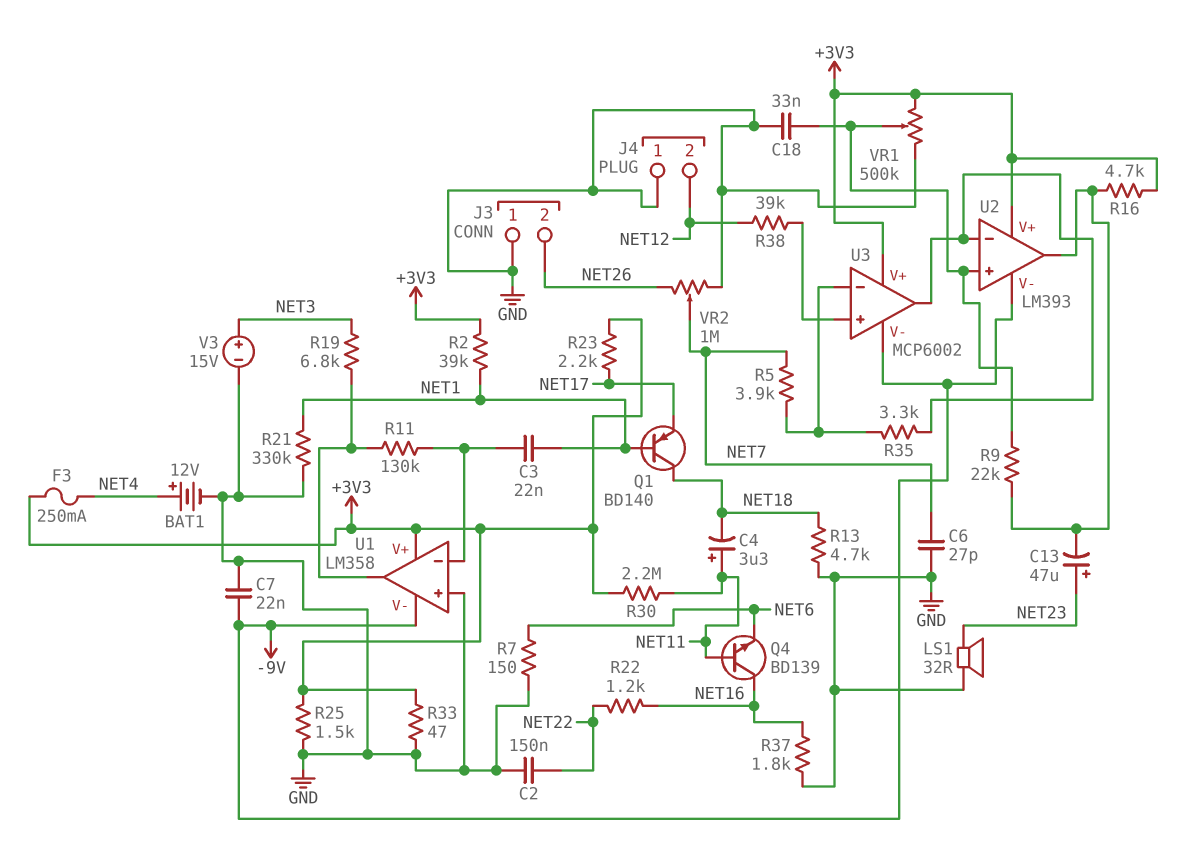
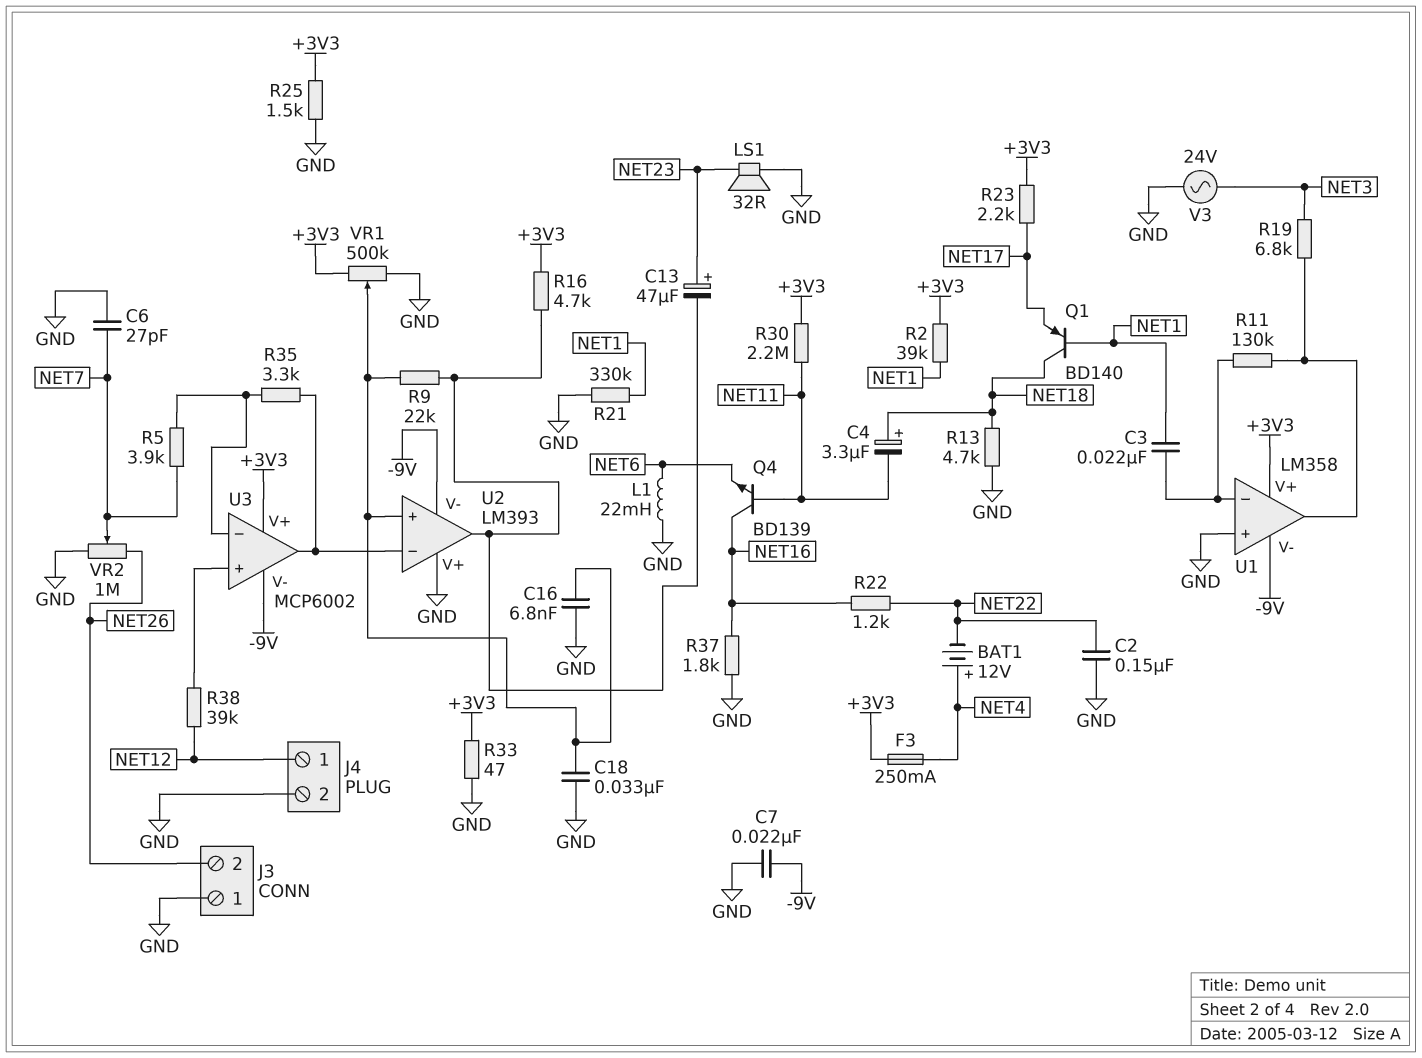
BAT1: 12V (plus NET4, minus GND) -> 12V (plus NET4, minus NET22)
C4: 3.3uF (plus NET11, minus NET18) -> 3.3uF (plus NET18, minus NET11)
C16: none -> 6.8nF (GND, U2/in+)
J4 pin 1: GND -> NET12
J4 pin 2: NET12 -> GND
L1: none -> 22mH (GND, NET6)
R7: 150 (GND, NET6) -> none
U2 pin V+: +3V3 -> GND
V3: 15V (plus NET3, minus GND) -> AC 24V (GND, NET3)

